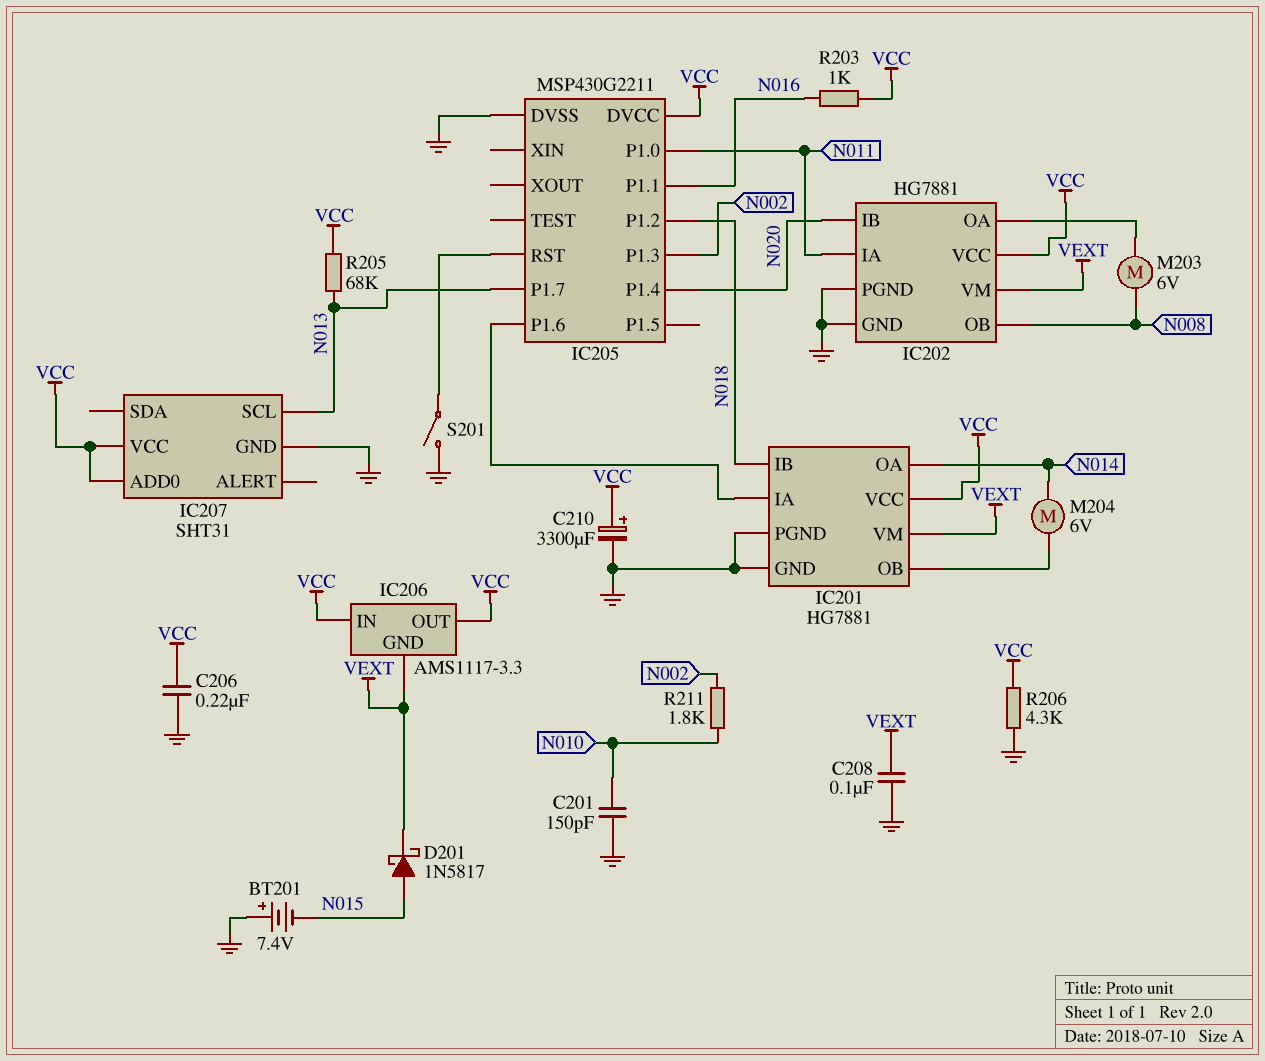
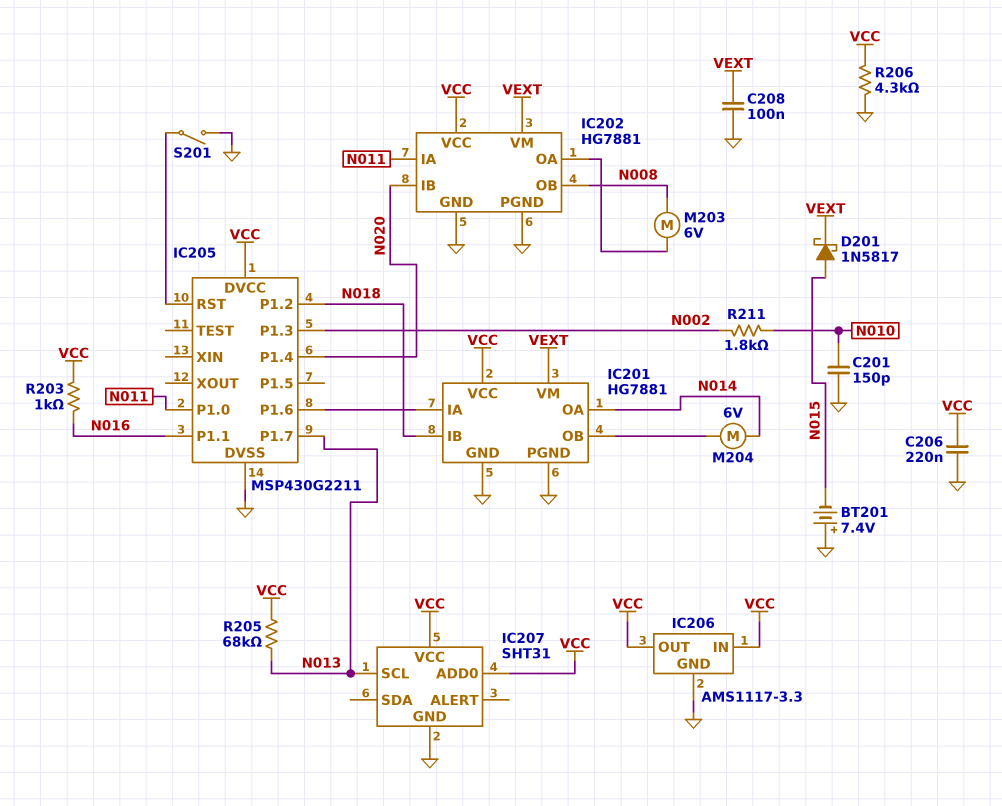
C210: 3300uF (plus VCC, minus GND) -> none
IC206 pin GND: VEXT -> GND

